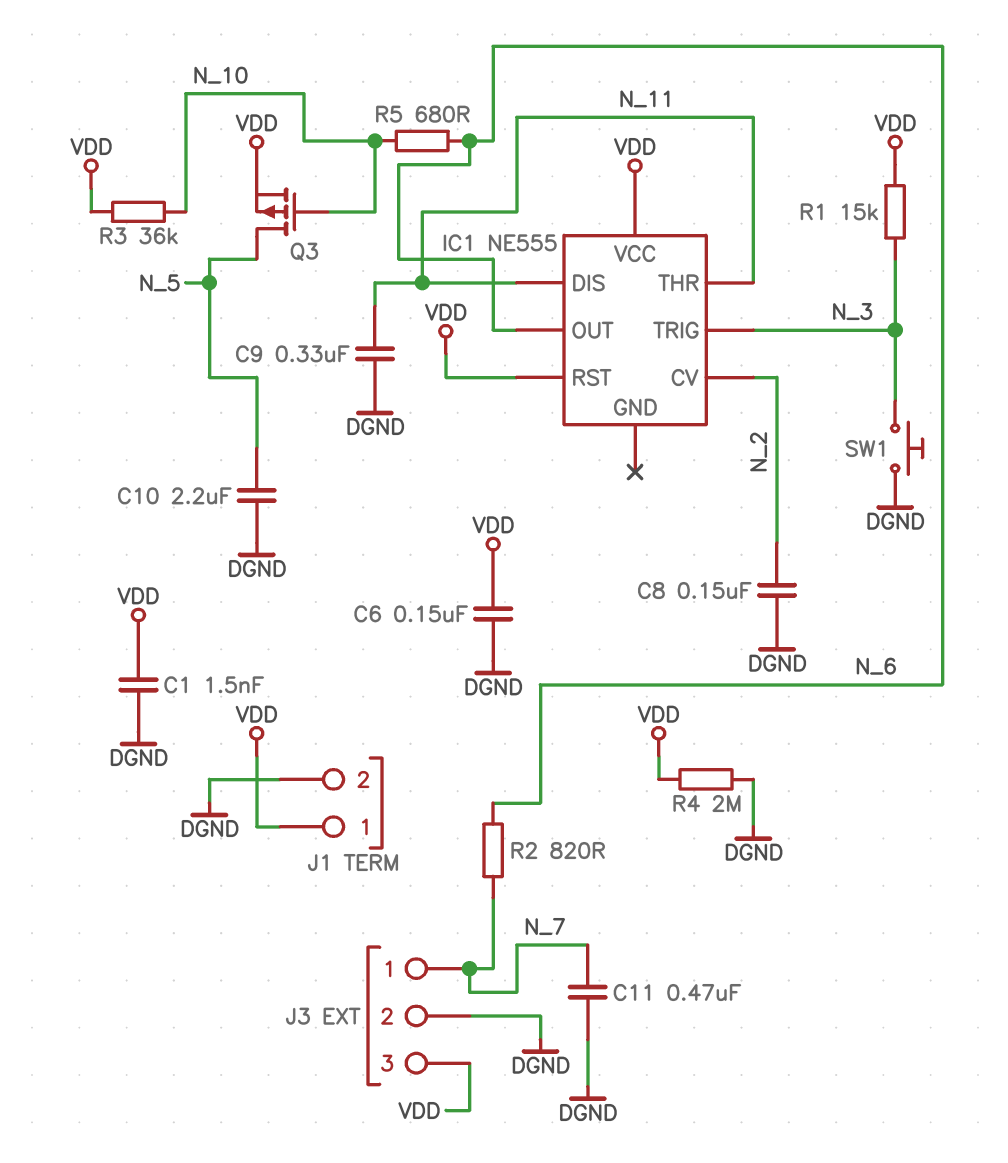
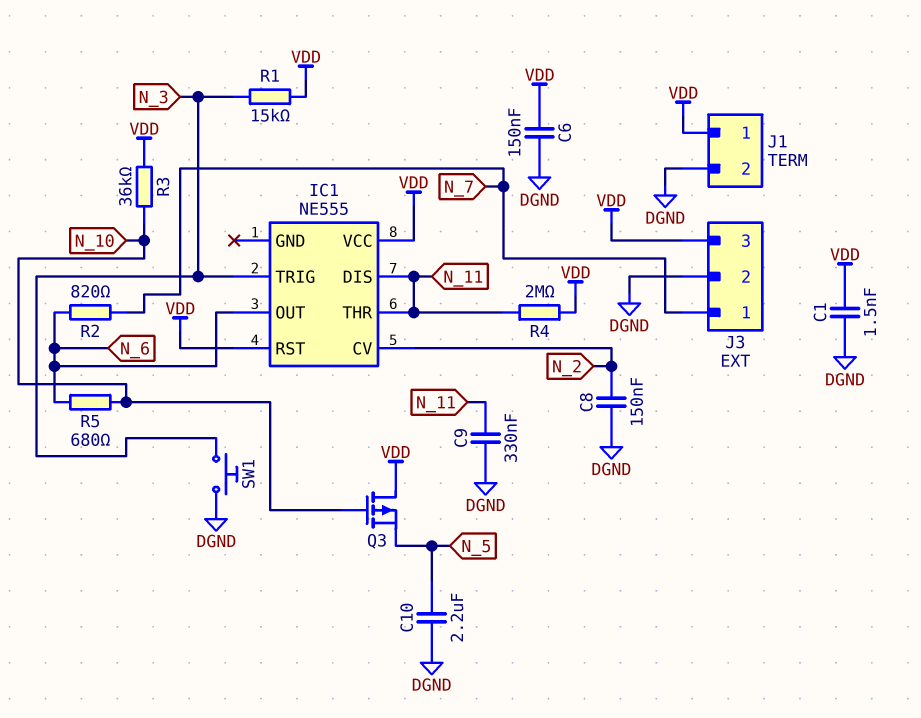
C11: 470nF (DGND, N_7) -> none
Q3: PMOS (G N_10, D N_5, S VDD) -> PMOS (G N_10, D VDD, S N_5)
R4: 2M (DGND, VDD) -> 2M (N_11, VDD)

